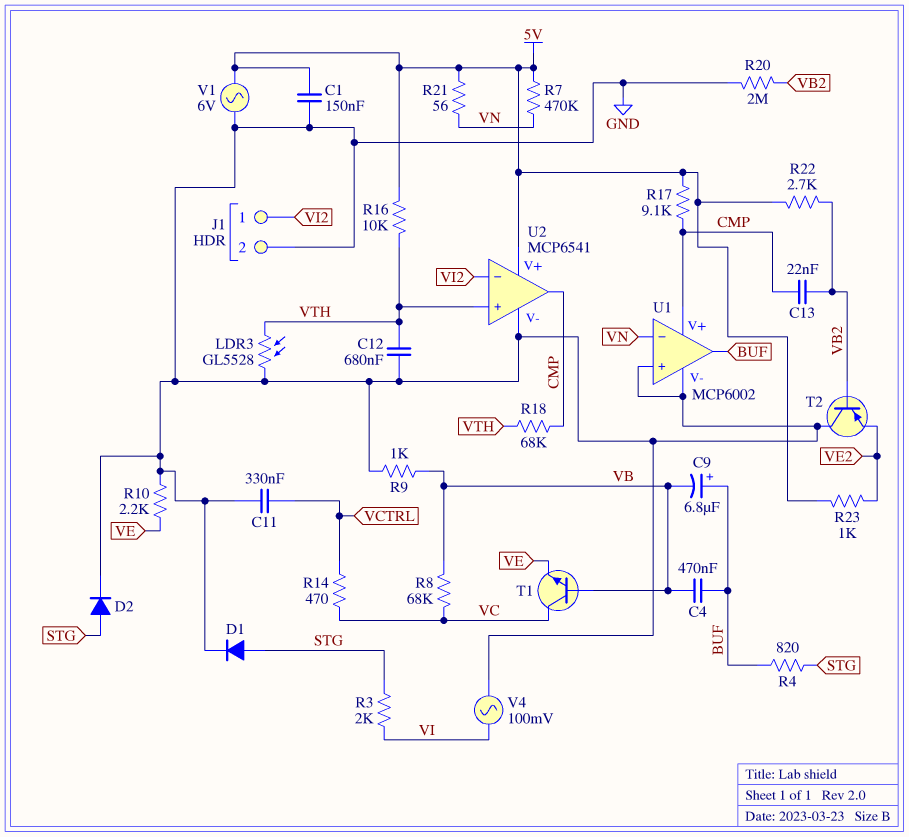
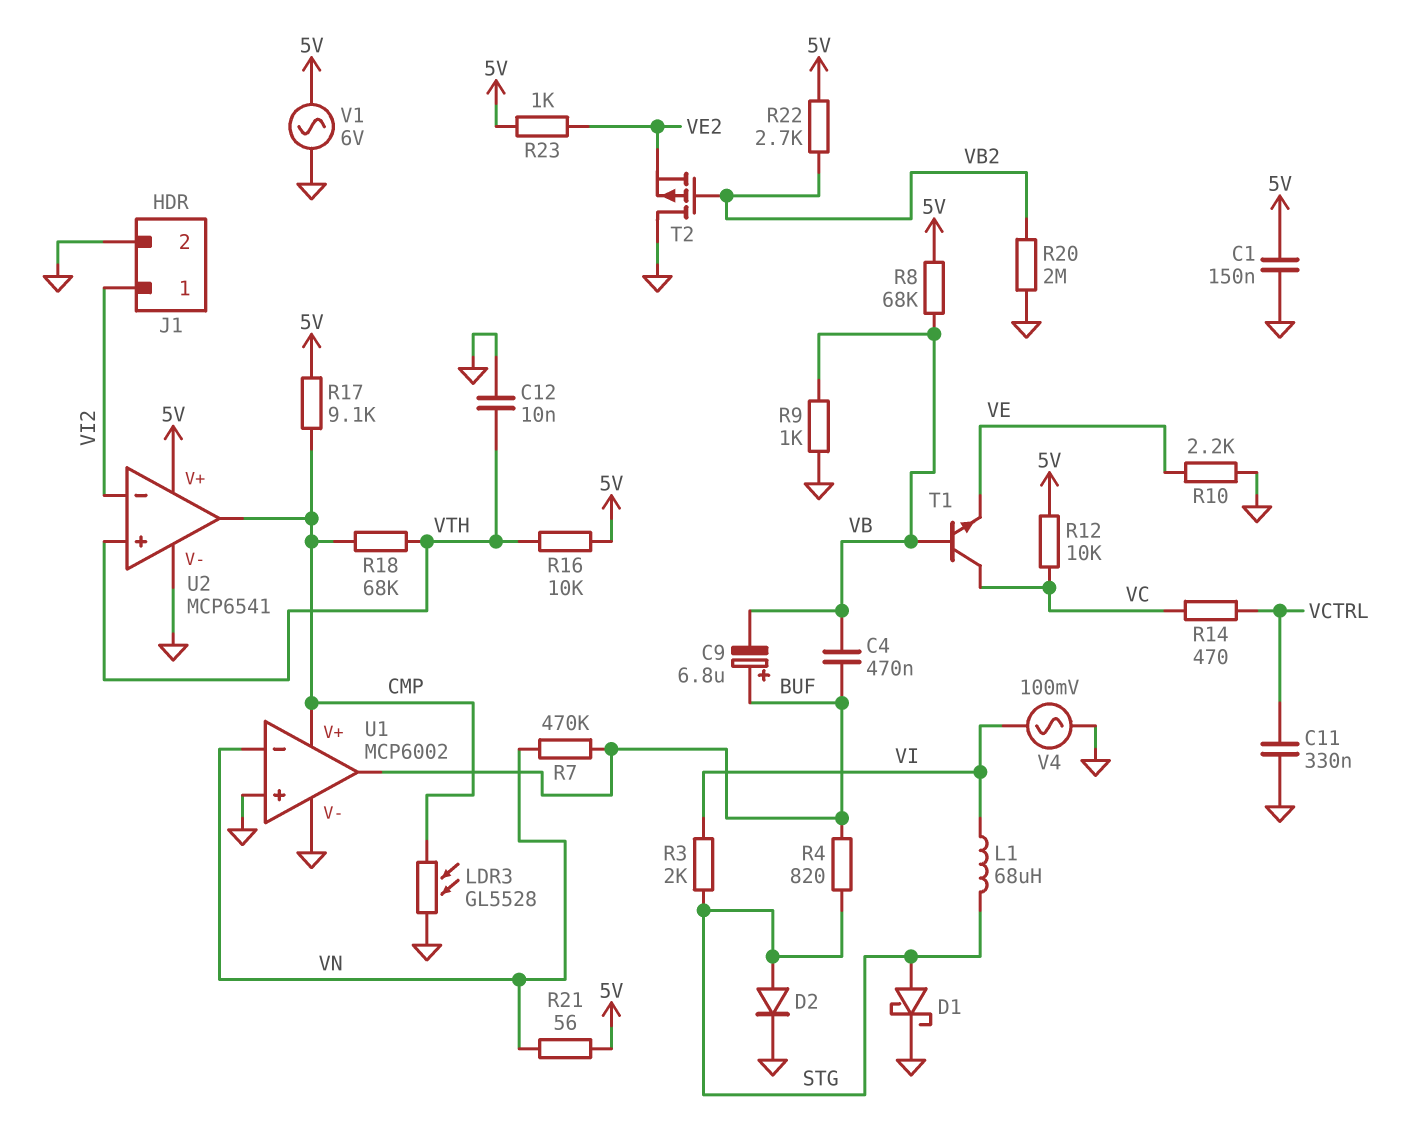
C12: 680nF (GND, VTH) -> 10nF (GND, VTH)
C13: 22nF (CMP, VB2) -> none
D1: diode (A STG, K GND) -> schottky (A STG, K GND)
L1: none -> 68uH (STG, VI)
LDR3: GL5528 (GND, VTH) -> GL5528 (CMP, GND)
R7: 470k (5V, VN) -> 470k (BUF, VN)
R8: 68k (VB, VC) -> 68k (5V, VB)
R12: none -> 10k (5V, VC)
T2: PNP (B VB2, C GND, E VE2) -> PMOS (G VB2, D GND, S VE2)

